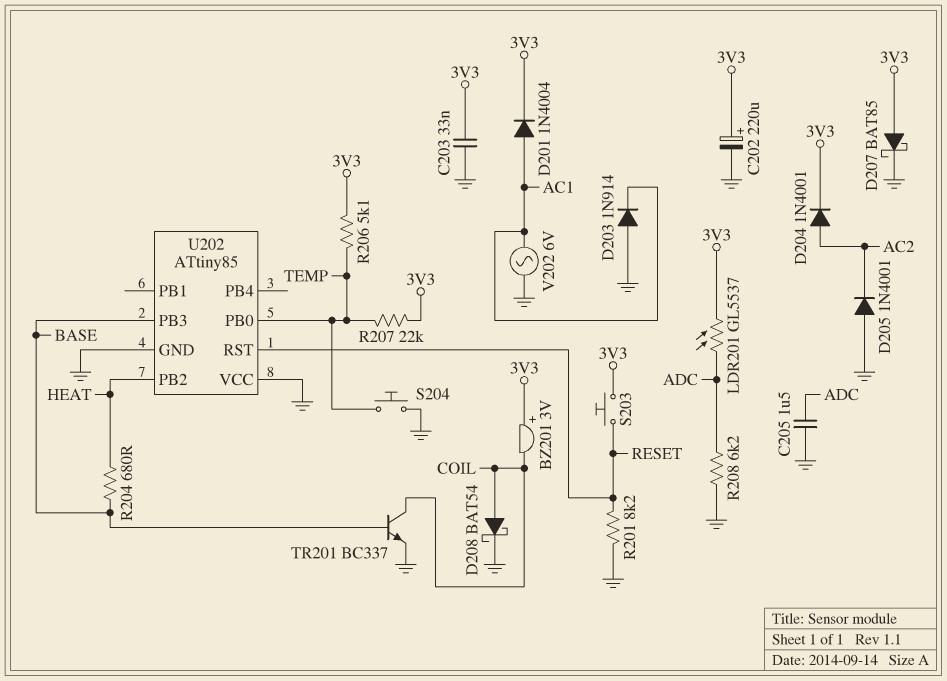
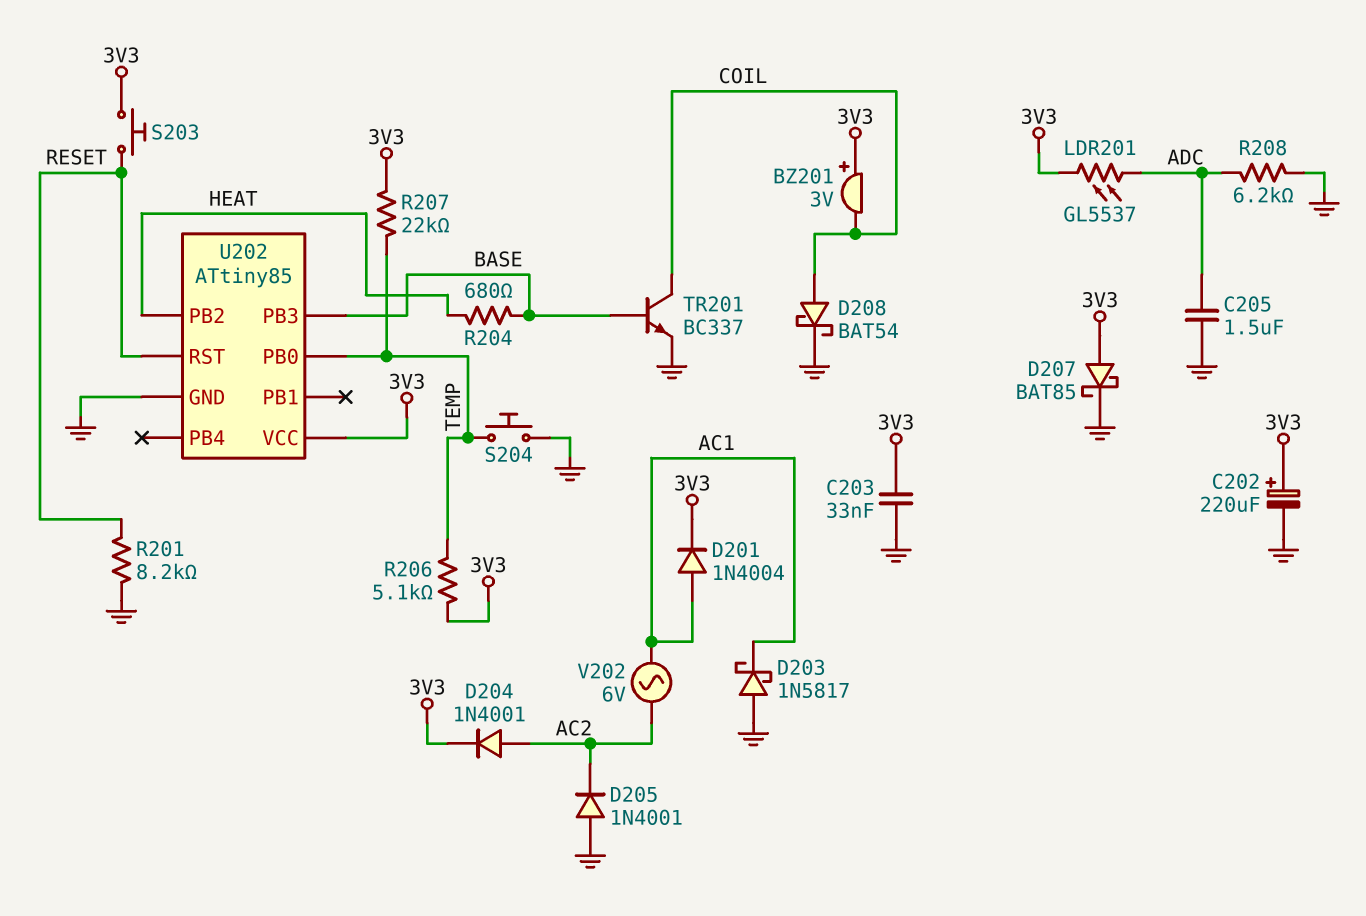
D203: diode 1N914 (A GND, K AC1) -> schottky 1N5817 (A GND, K AC1)
U202 pin VCC: GND -> 3V3
V202: AC 6V (AC1, GND) -> AC 6V (AC1, AC2)

